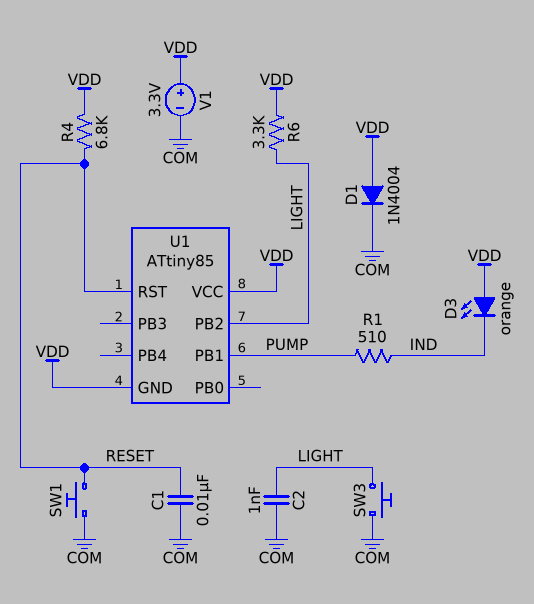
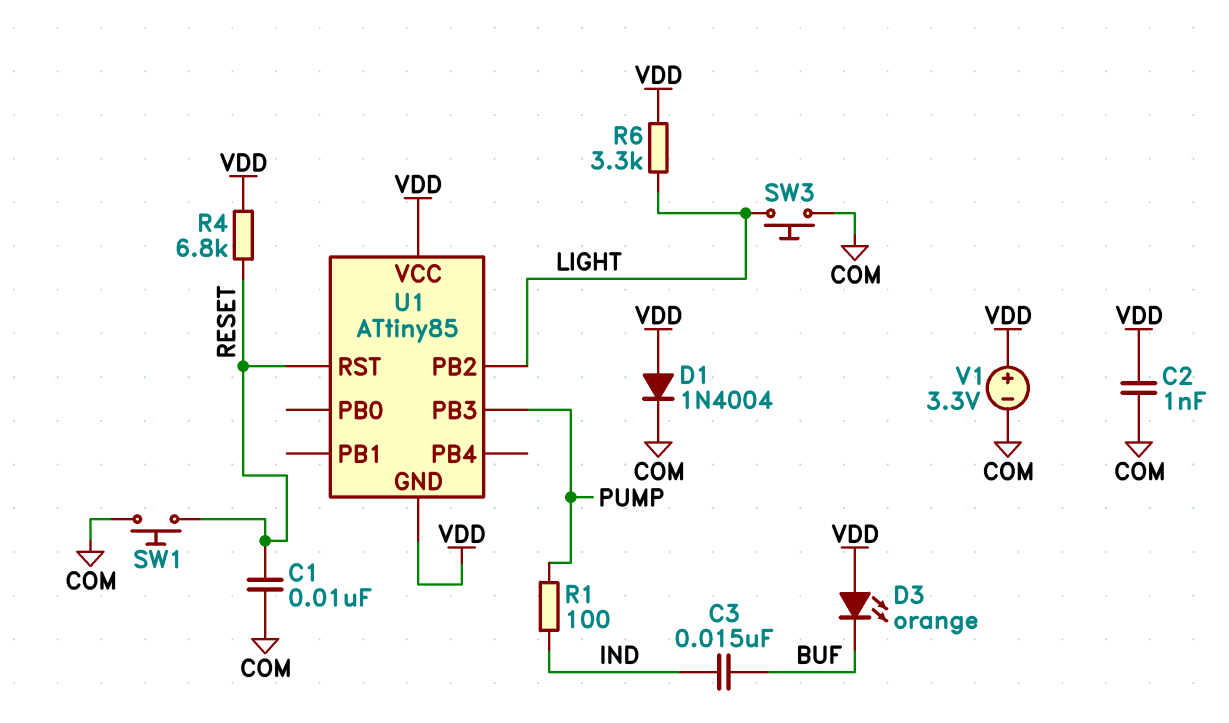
C2: 1nF (COM, LIGHT) -> 1nF (COM, VDD)
C3: none -> 15nF (BUF, IND)
D3: LED orange (A VDD, K IND) -> LED orange (A VDD, K BUF)
R1: 510 (IND, PUMP) -> 100 (IND, PUMP)
U1 pin PB1: PUMP -> none
U1 pin PB3: none -> PUMP

